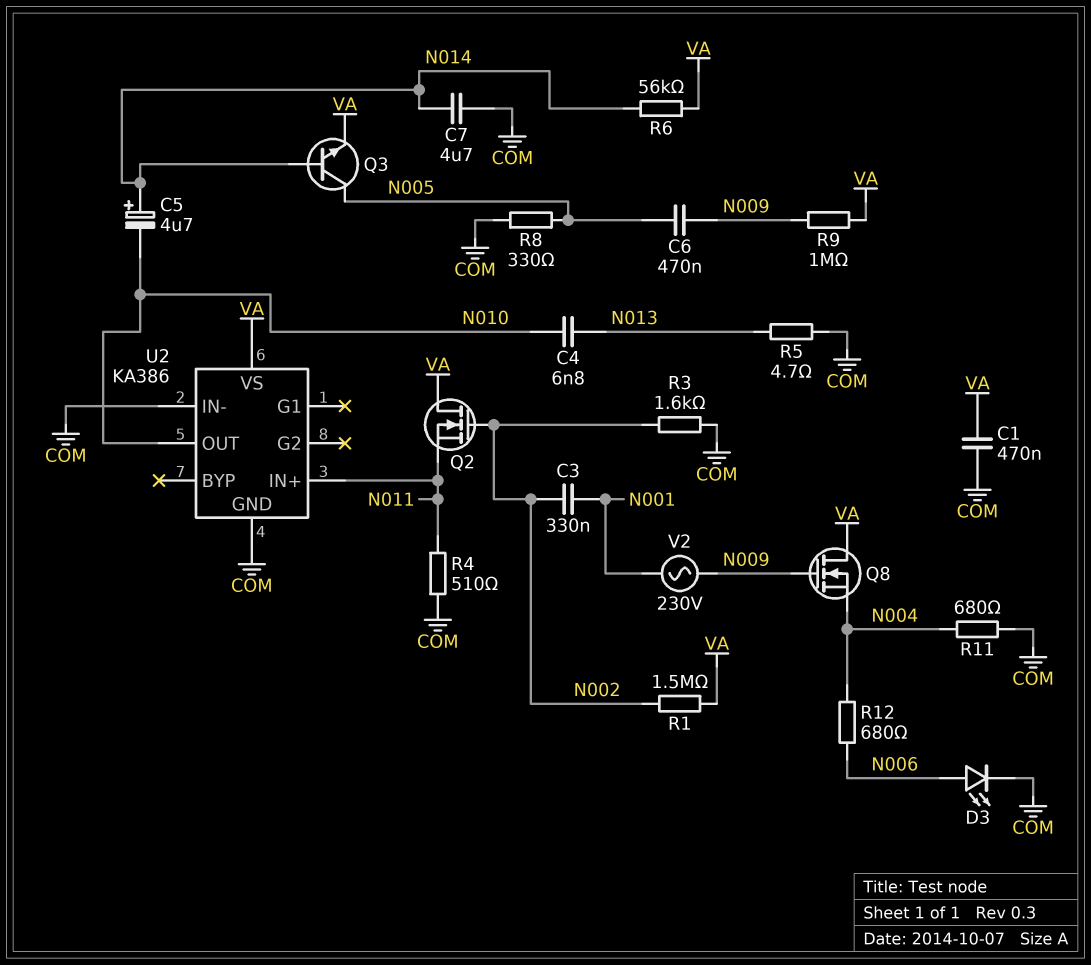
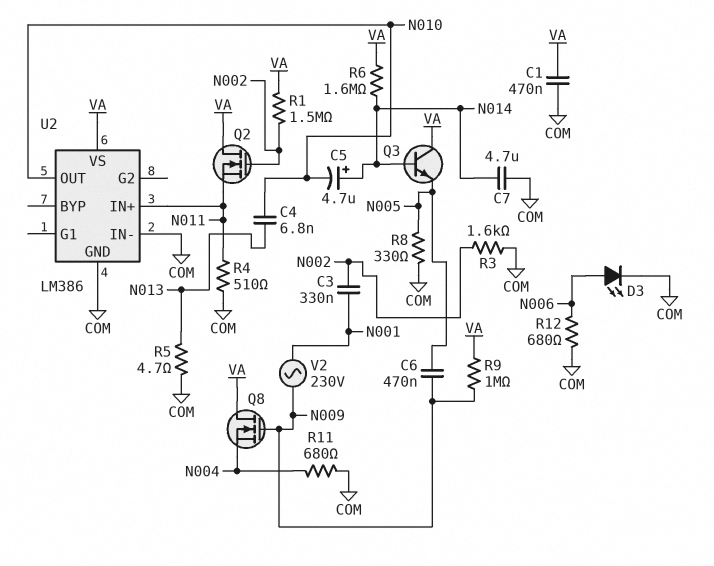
Q3: NPN (B N014, C N005, E VA) -> NPN (B N014, C VA, E N005)
R6: 56k (N014, VA) -> 1.6M (N014, VA)
R12: 680 (N004, N006) -> 680 (COM, N006)
U2: KA386 -> LM386

